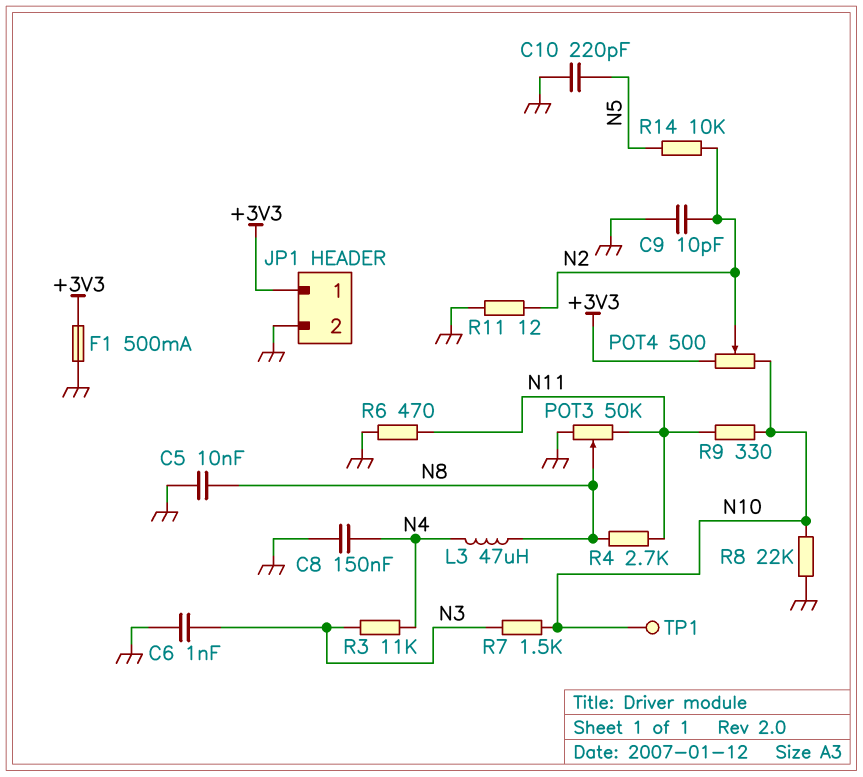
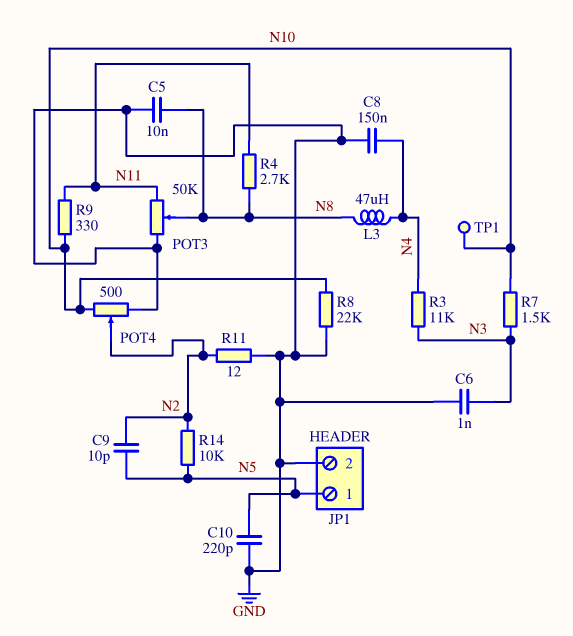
C9: 10pF (GND, N2) -> 10pF (N2, N5)
F1: 500mA (+3V3, GND) -> none
JP1 pin 1: +3V3 -> N5
POT4: 500 (+3V3, N10, wiper N2) -> 500 (GND, N10, wiper N2)
R6: 470 (GND, N11) -> none

